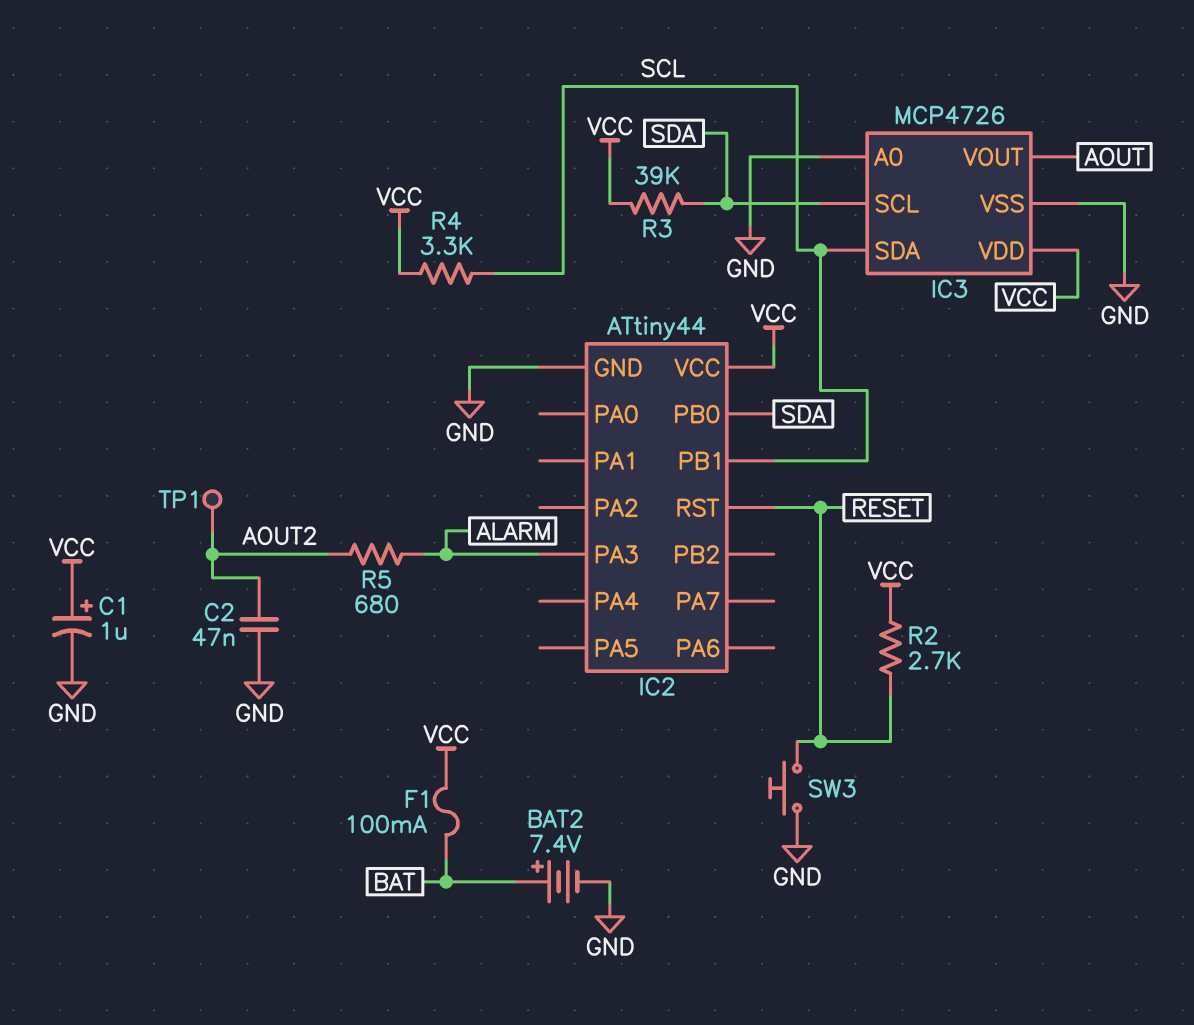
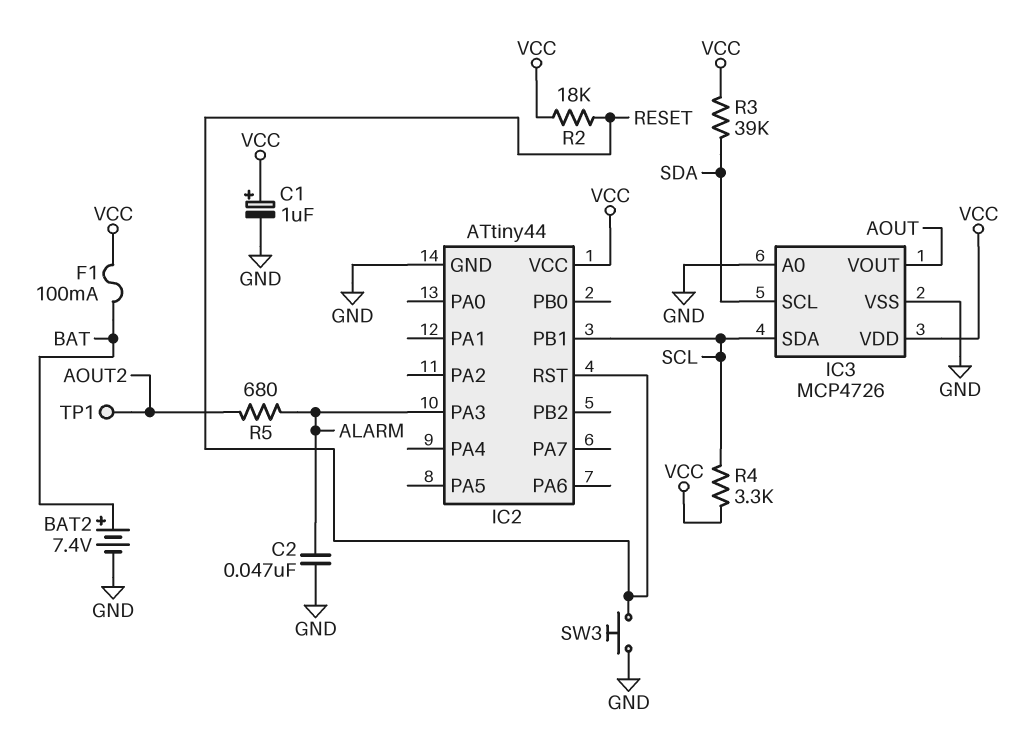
C2: 47nF (AOUT2, GND) -> 47nF (ALARM, GND)
IC2 pin PB0: SDA -> none
R2: 2.7k (RESET, VCC) -> 18k (RESET, VCC)

